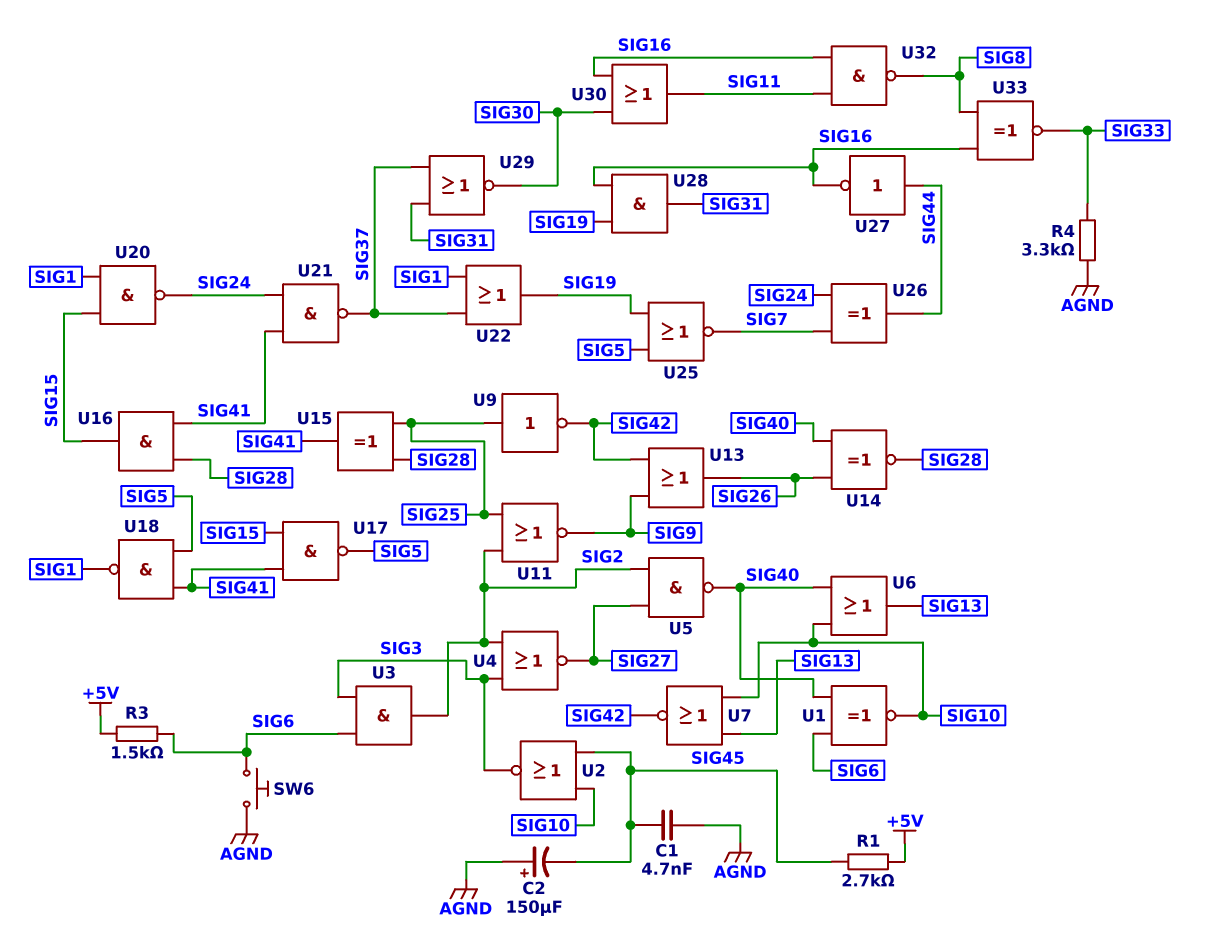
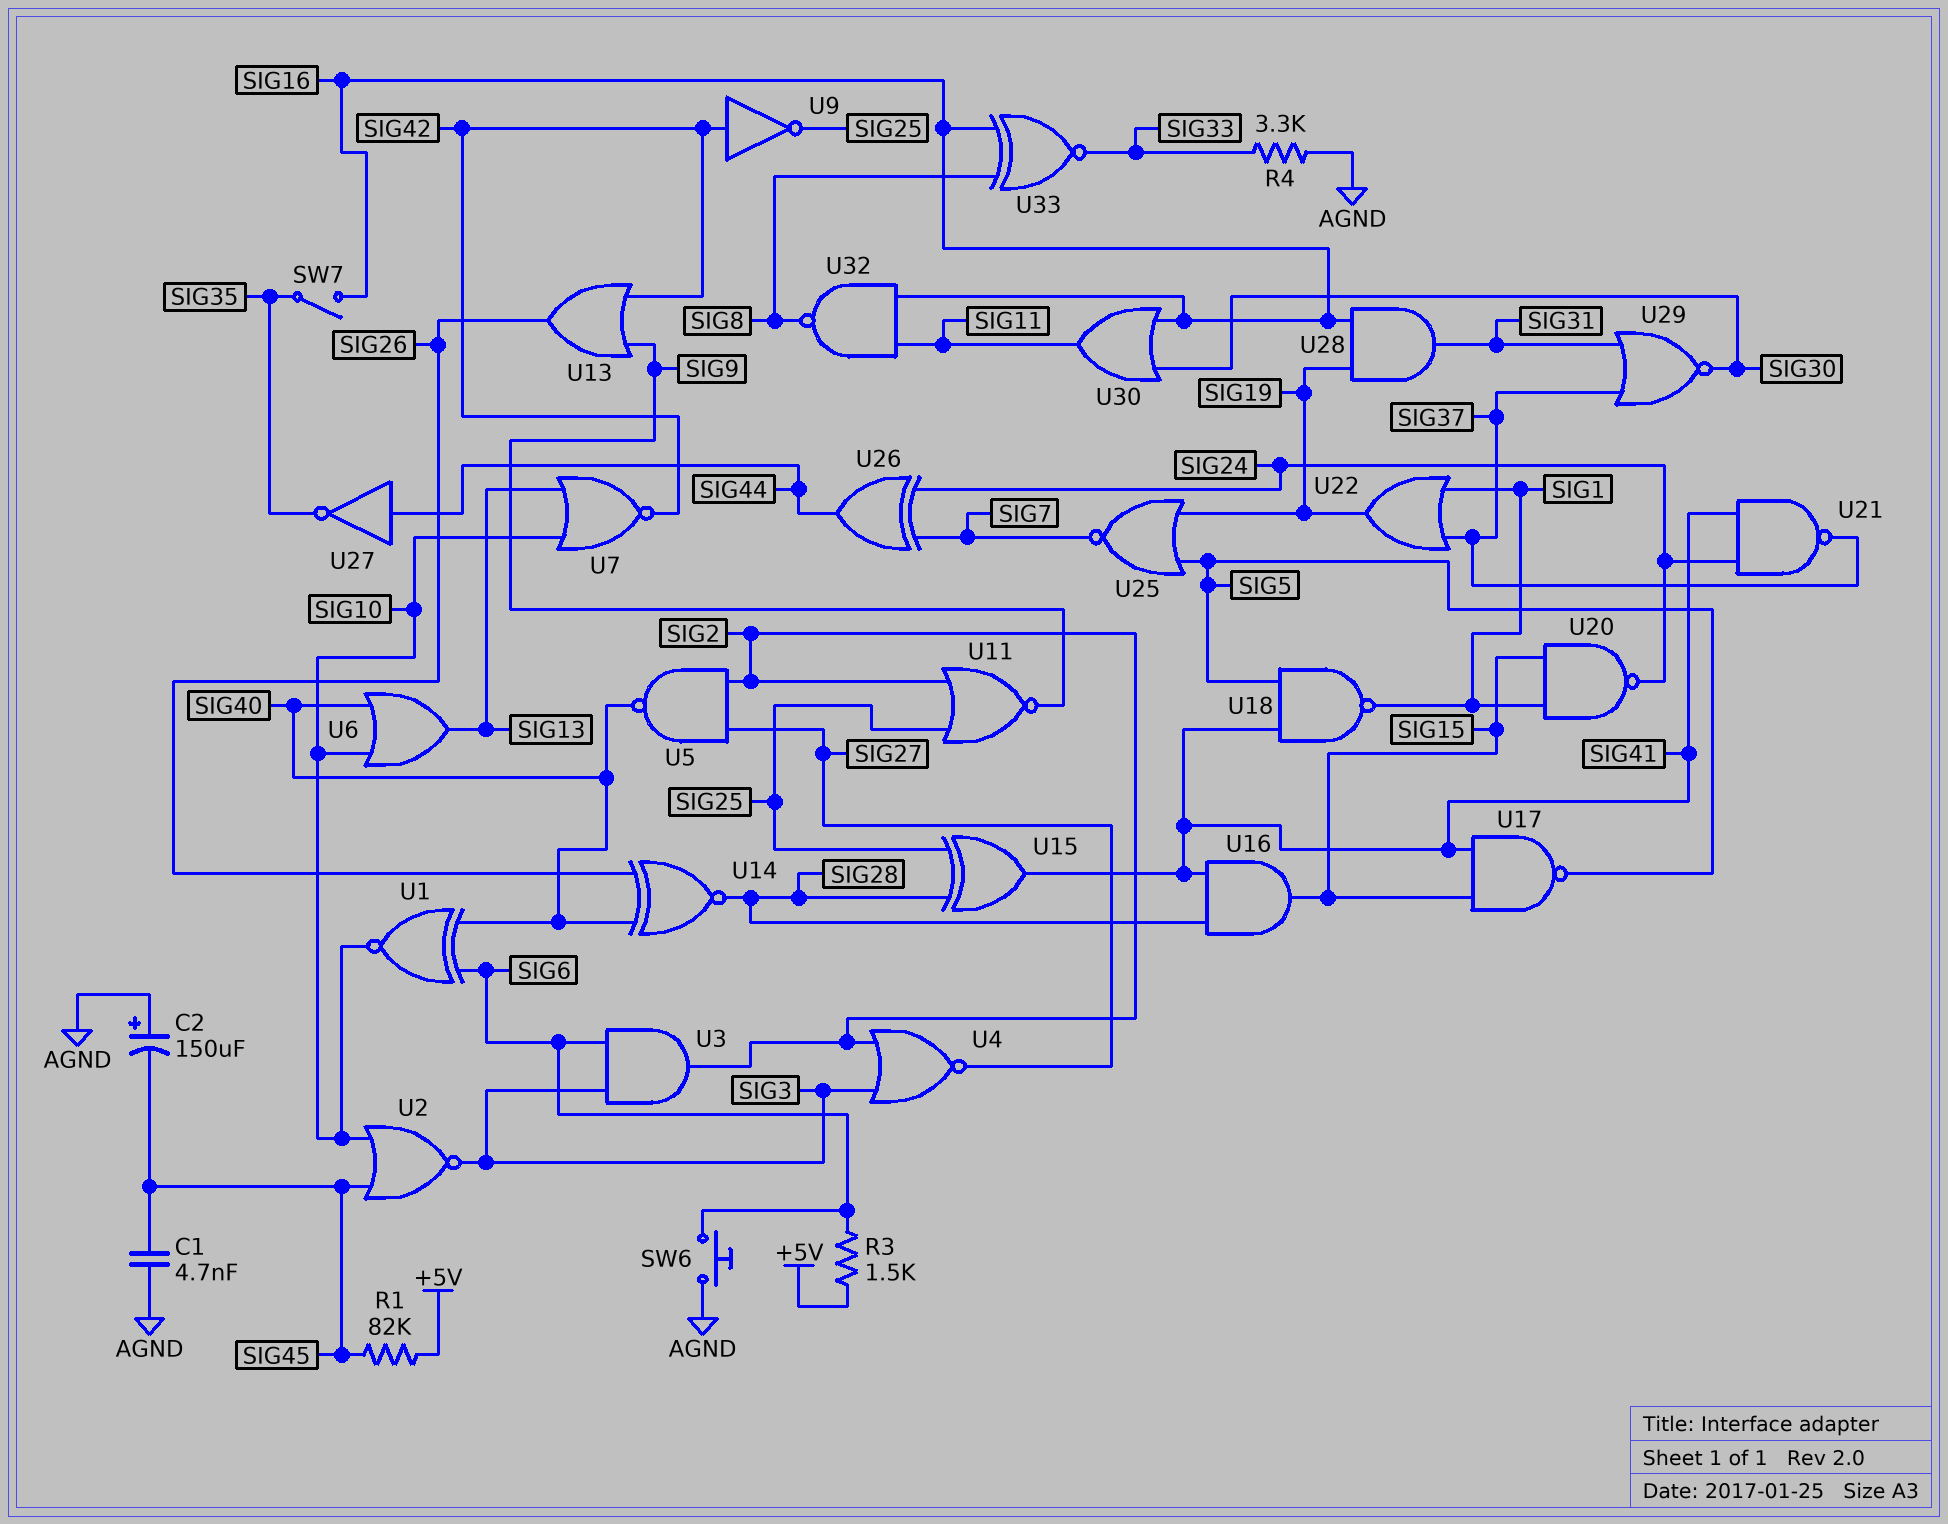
R1: 2.7k (+5V, SIG45) -> 82k (+5V, SIG45)
SW7: none -> switch (SIG16, SIG35)
U9: NOT (in SIG25, out SIG42) -> NOT (in SIG42, out SIG25)
U27: NOT (in SIG44, out SIG16) -> NOT (in SIG44, out SIG35)

